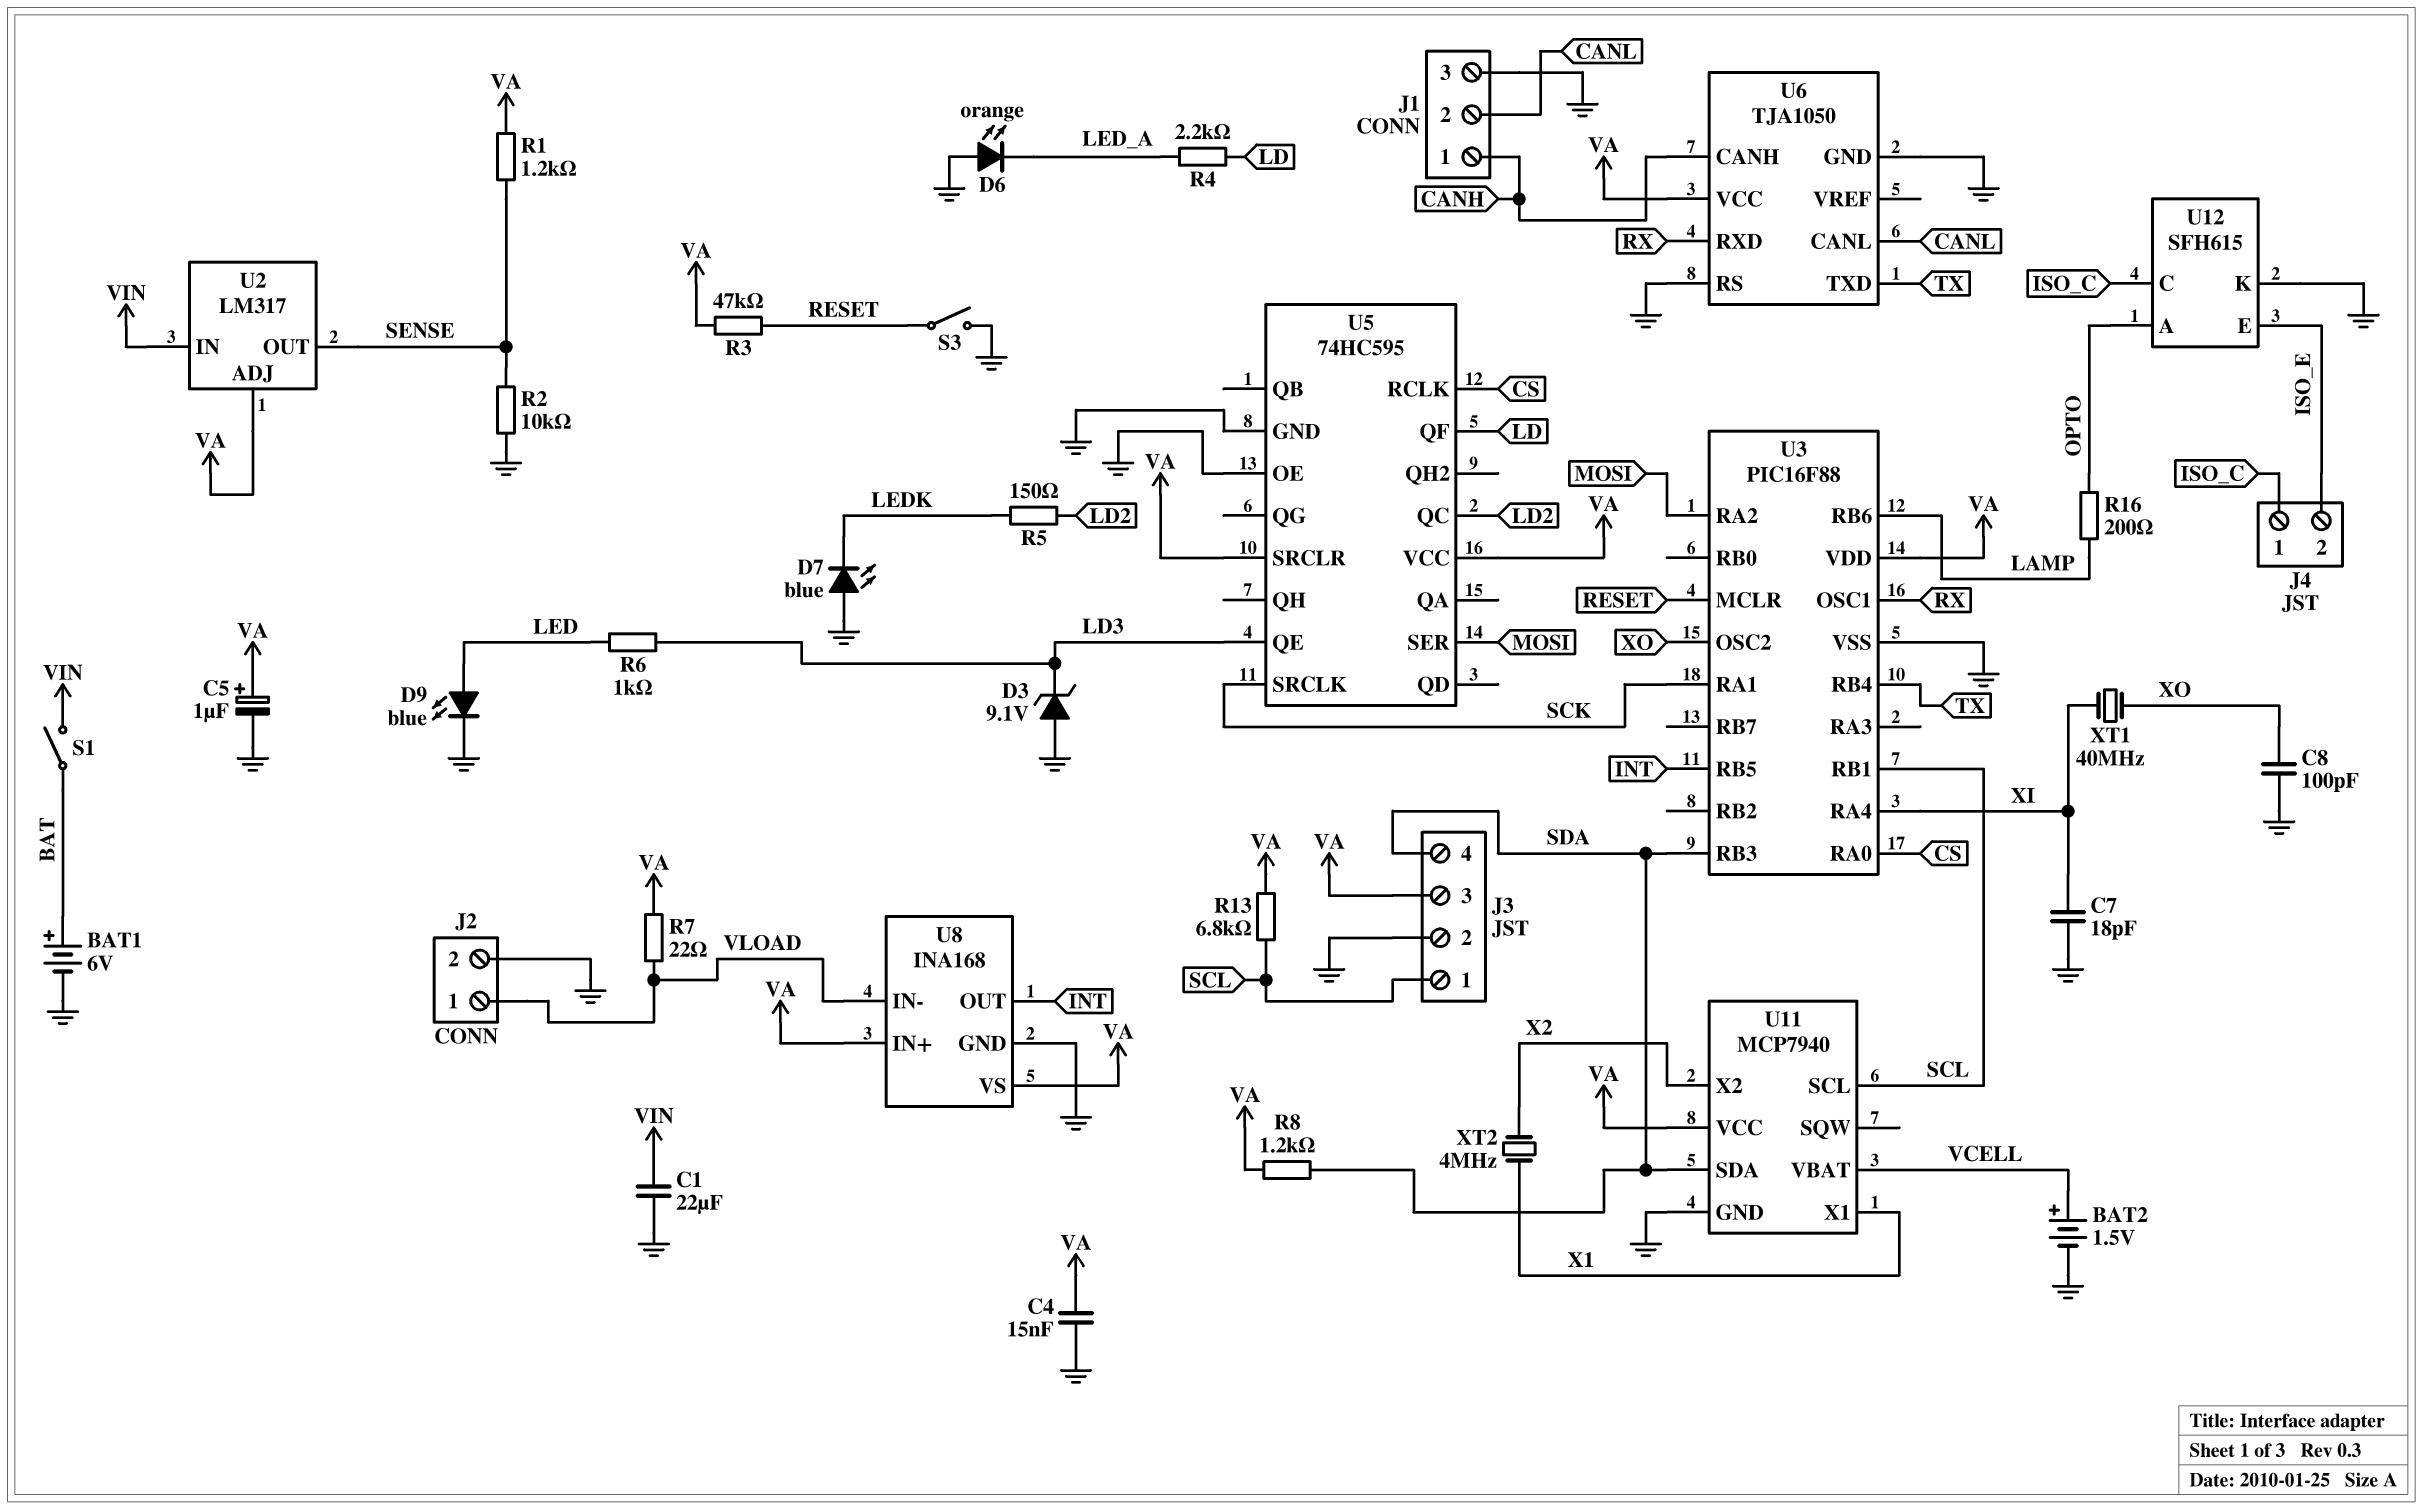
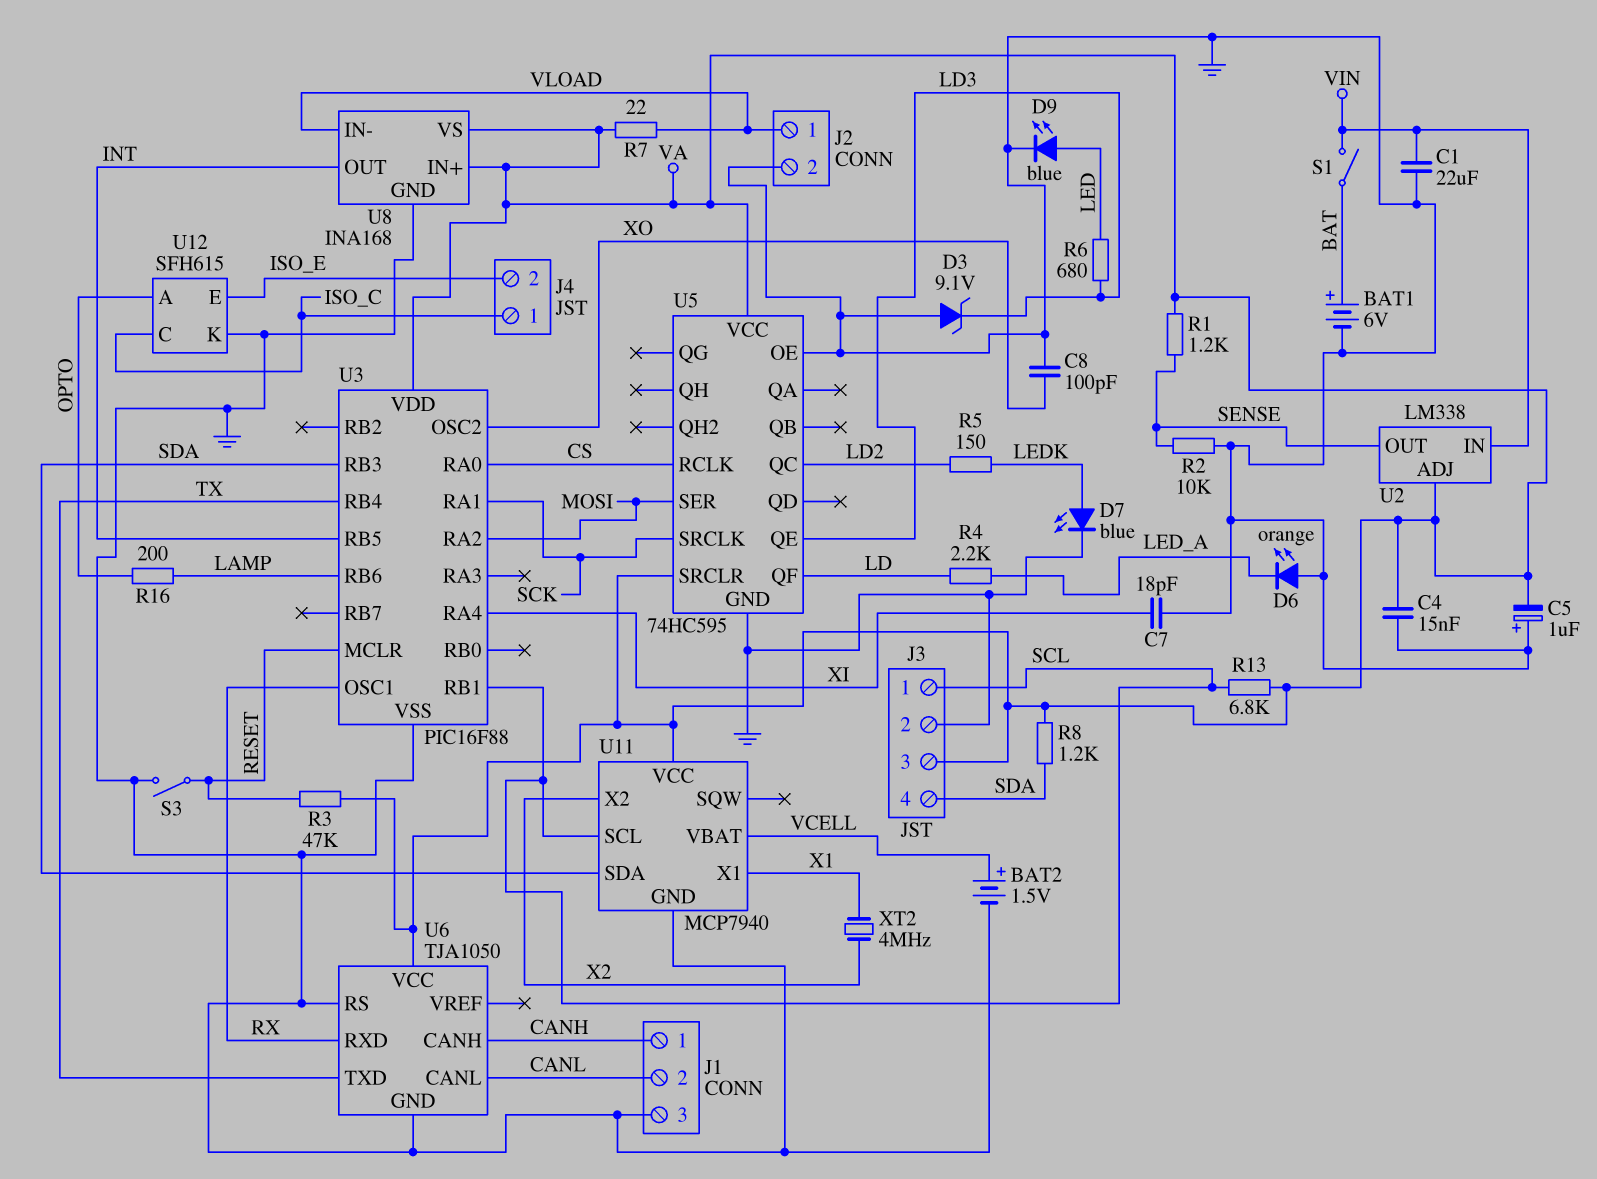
C5: 1uF (plus VA, minus GND) -> 1uF (plus GND, minus VA)
D7: LED blue (A GND, K LEDK) -> LED blue (A LEDK, K GND)
R6: 1k (LD3, LED) -> 680 (LD3, LED)
U2: LM317 -> LM338
XT1: 40MHz (XI, XO) -> none

